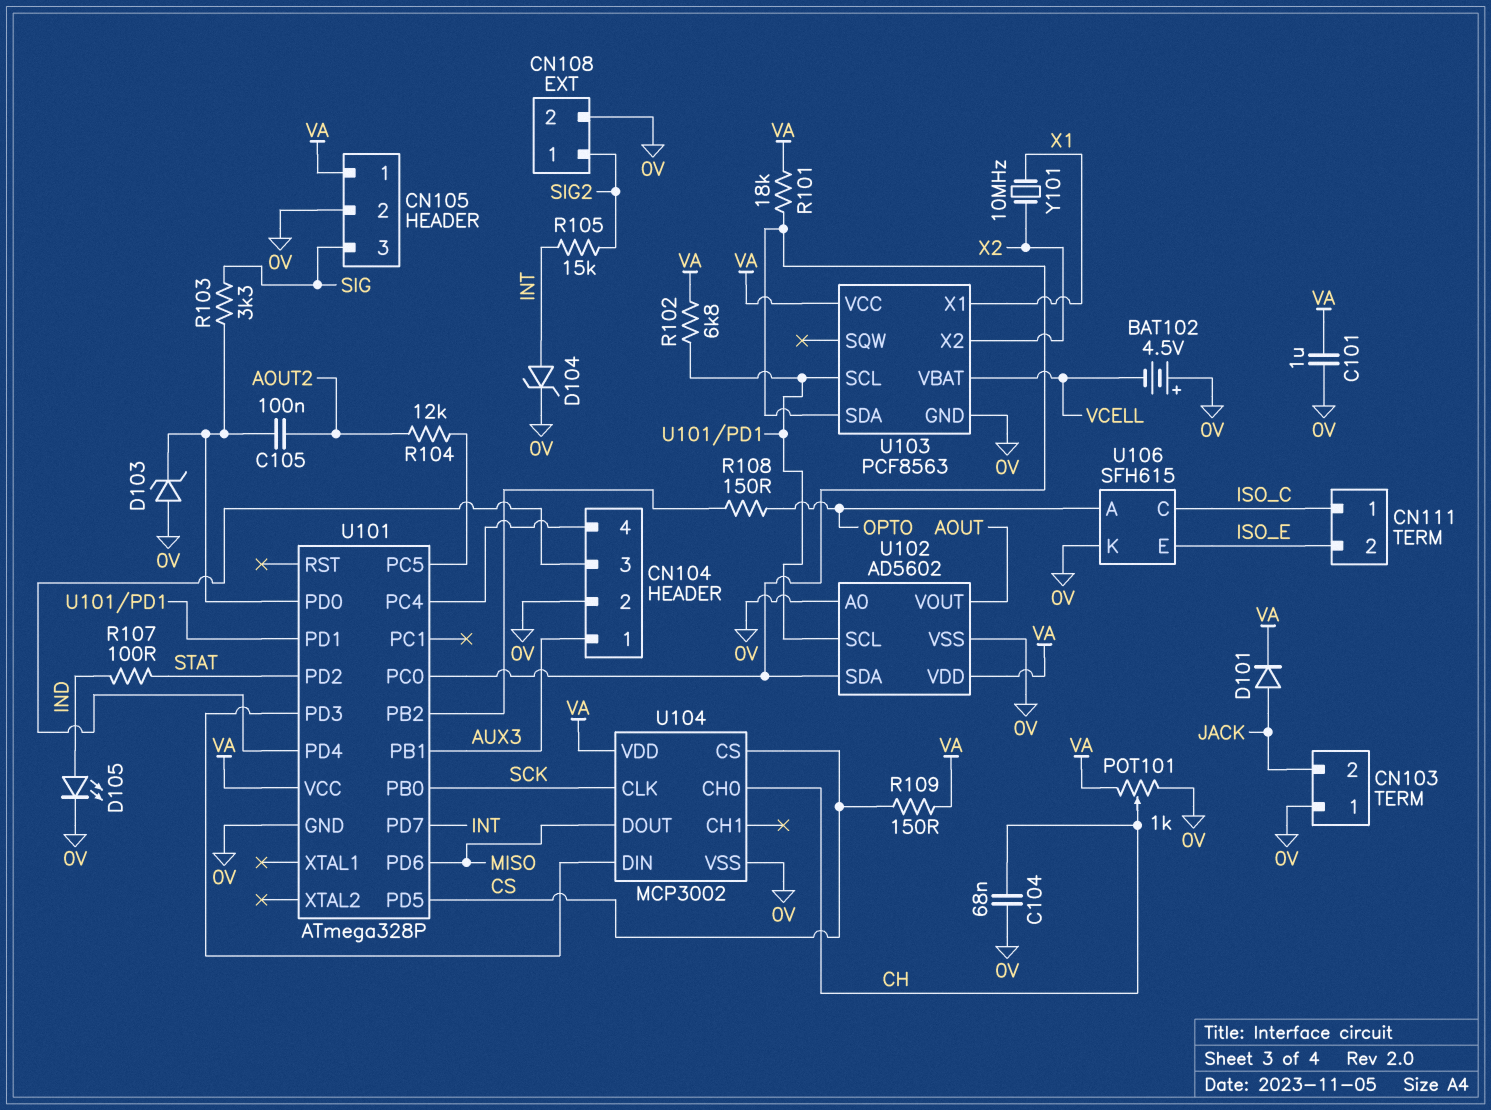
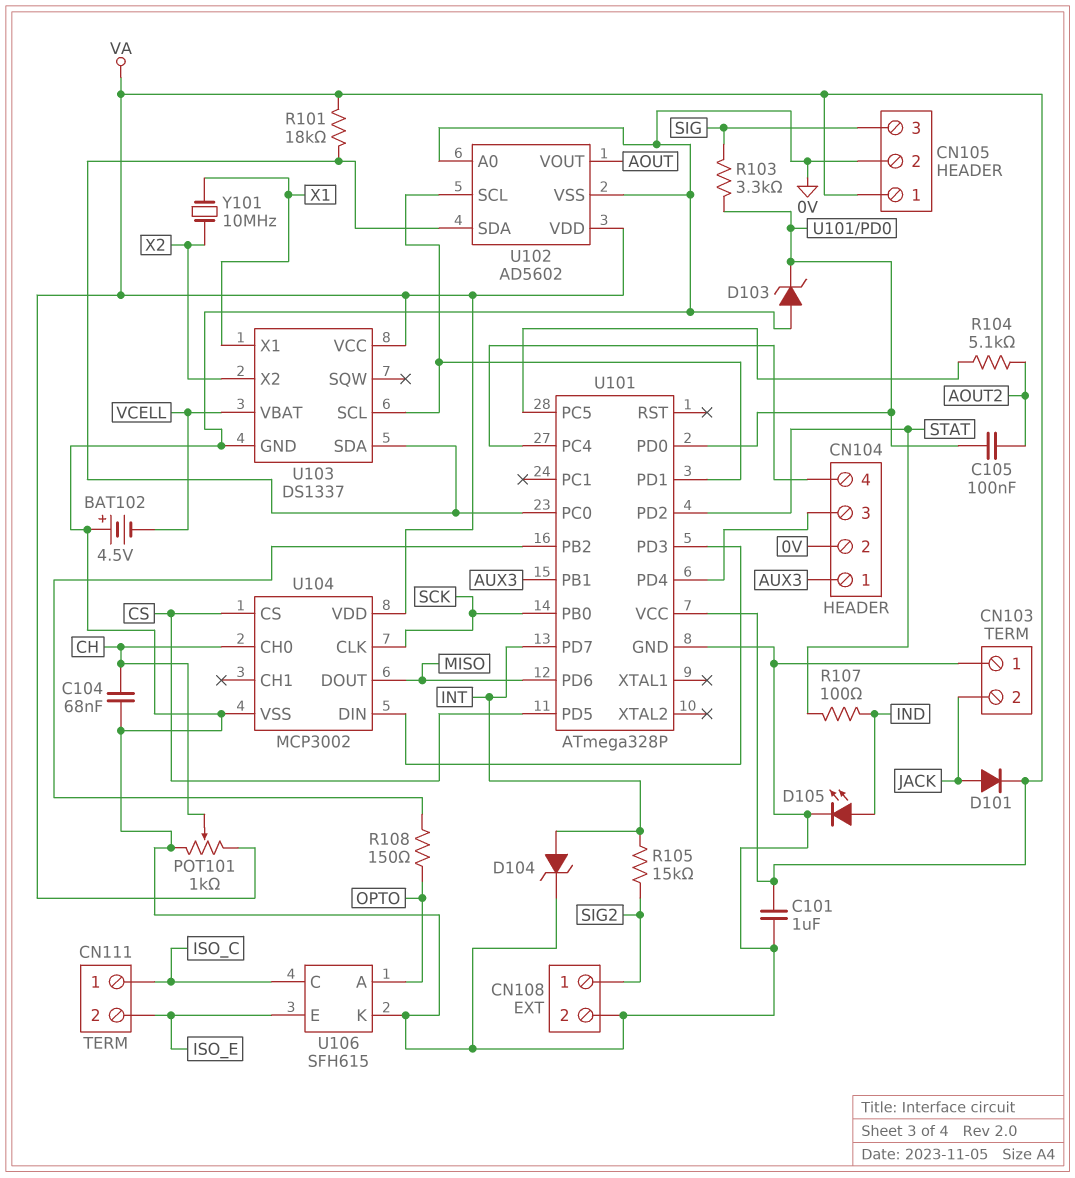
R102: 6.8k (U101/PD1, VA) -> none
R104: 12k (AOUT2, U101/PC5) -> 5.1k (AOUT2, U101/PC5)
R109: 150 (CS, VA) -> none
U103: PCF8563 -> DS1337

